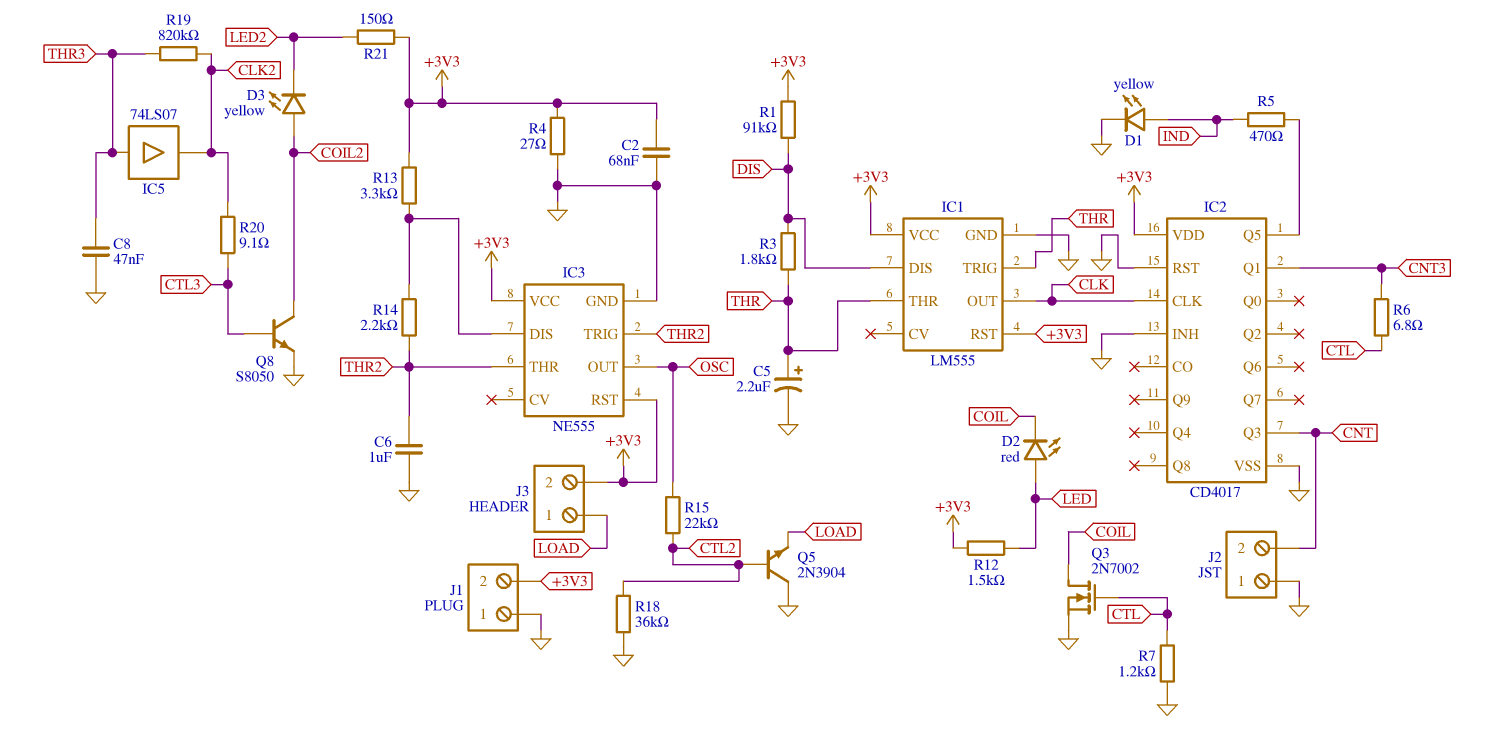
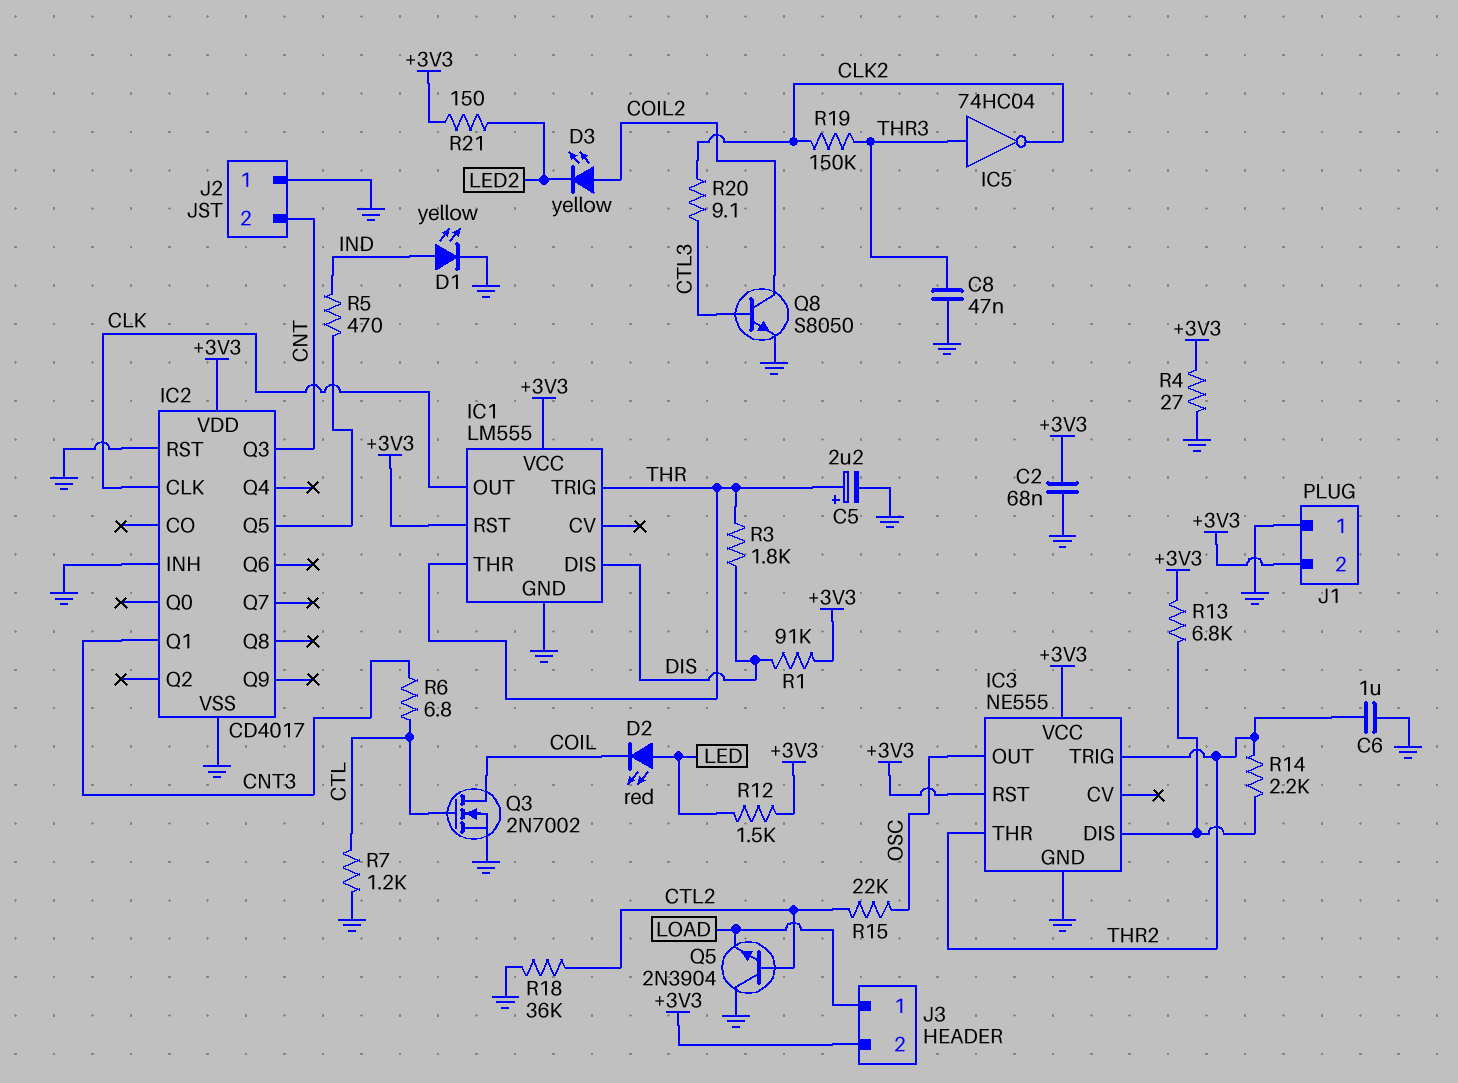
IC5: buffer 74LS07 (in THR3, out CLK2) -> NOT 74HC04 (in THR3, out CLK2)
R13: 3.3k (+3V3, IC3/DIS) -> 6.8k (+3V3, IC3/DIS)
R19: 820k (CLK2, THR3) -> 150k (CLK2, THR3)

